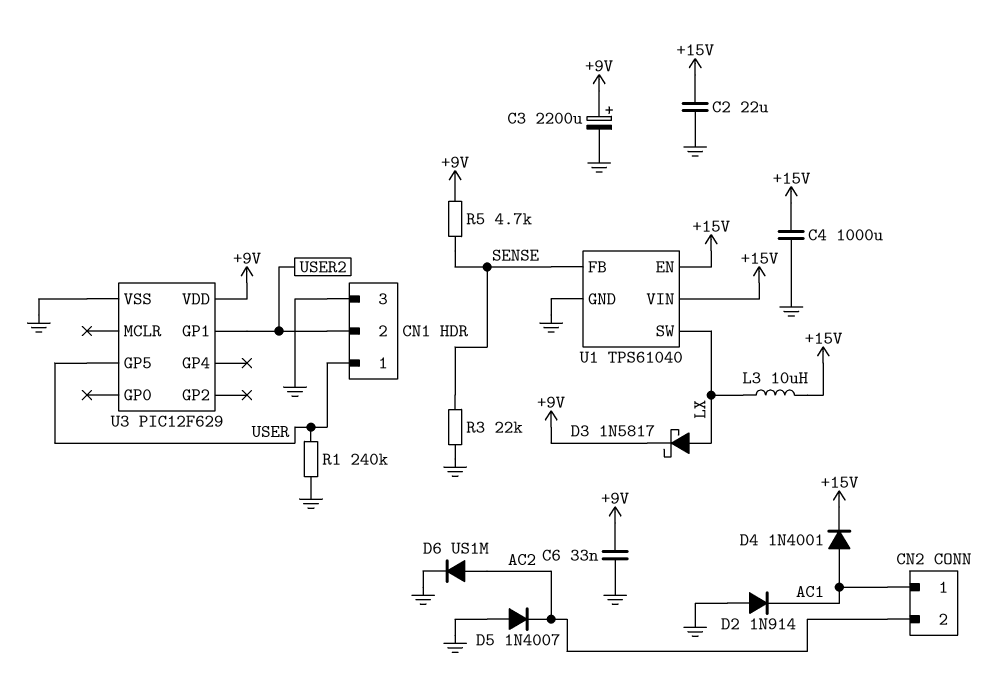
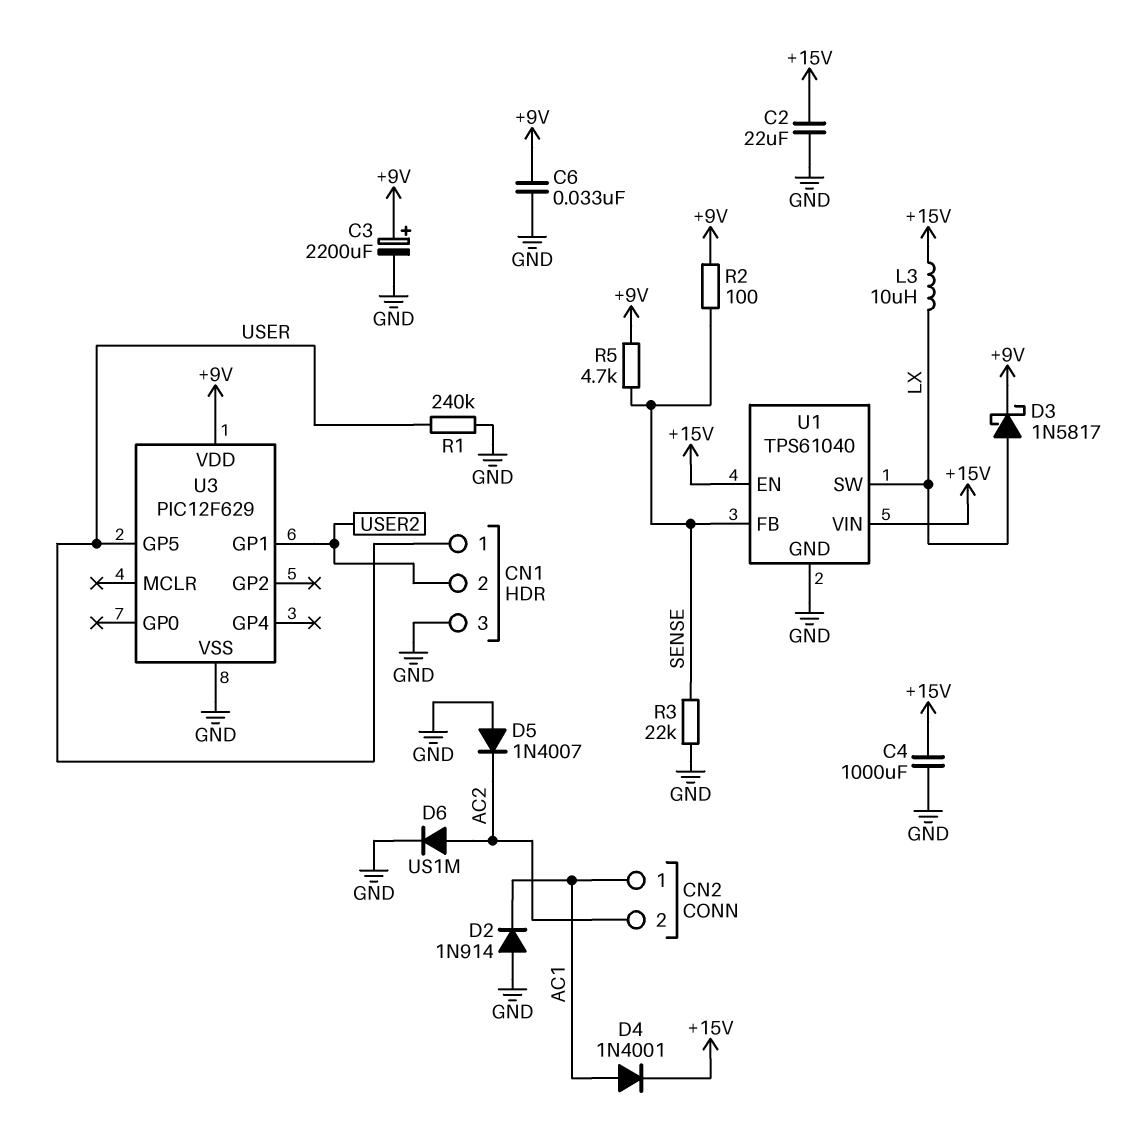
R2: none -> 100 (+9V, SENSE)

